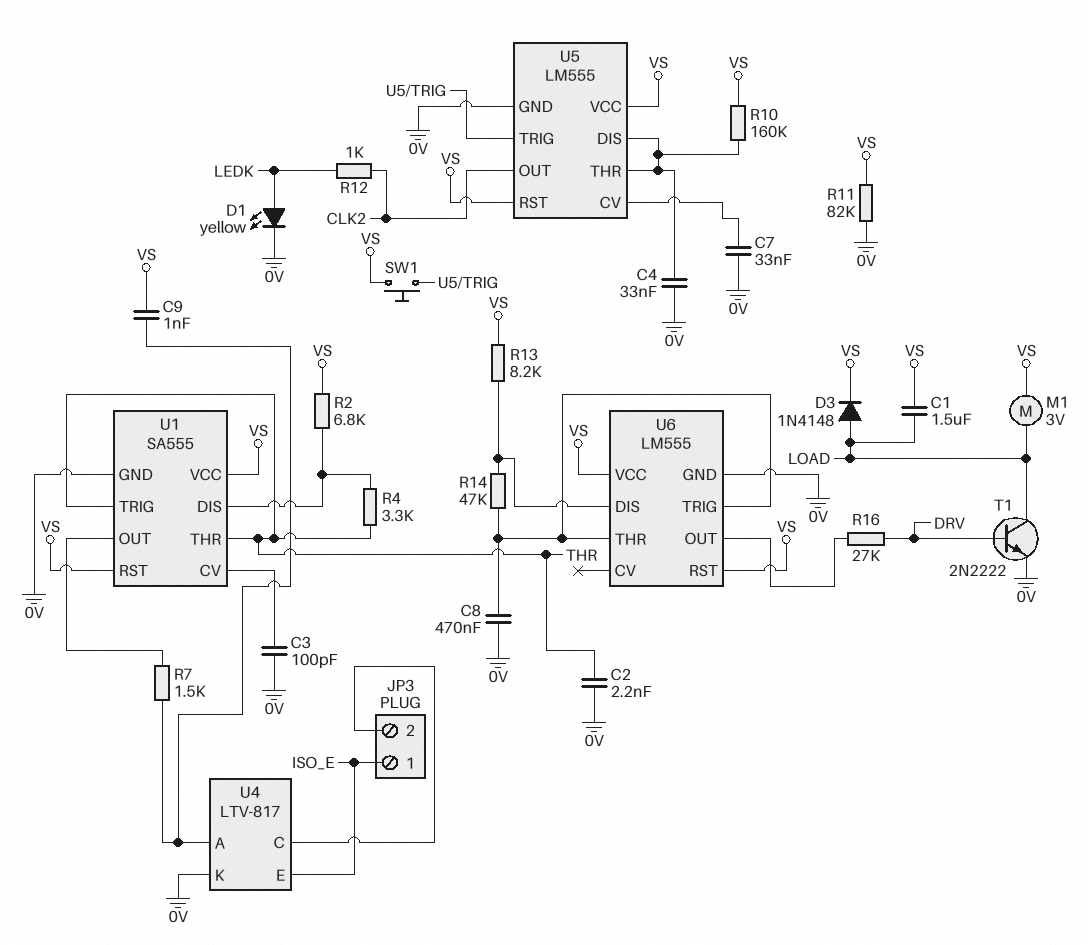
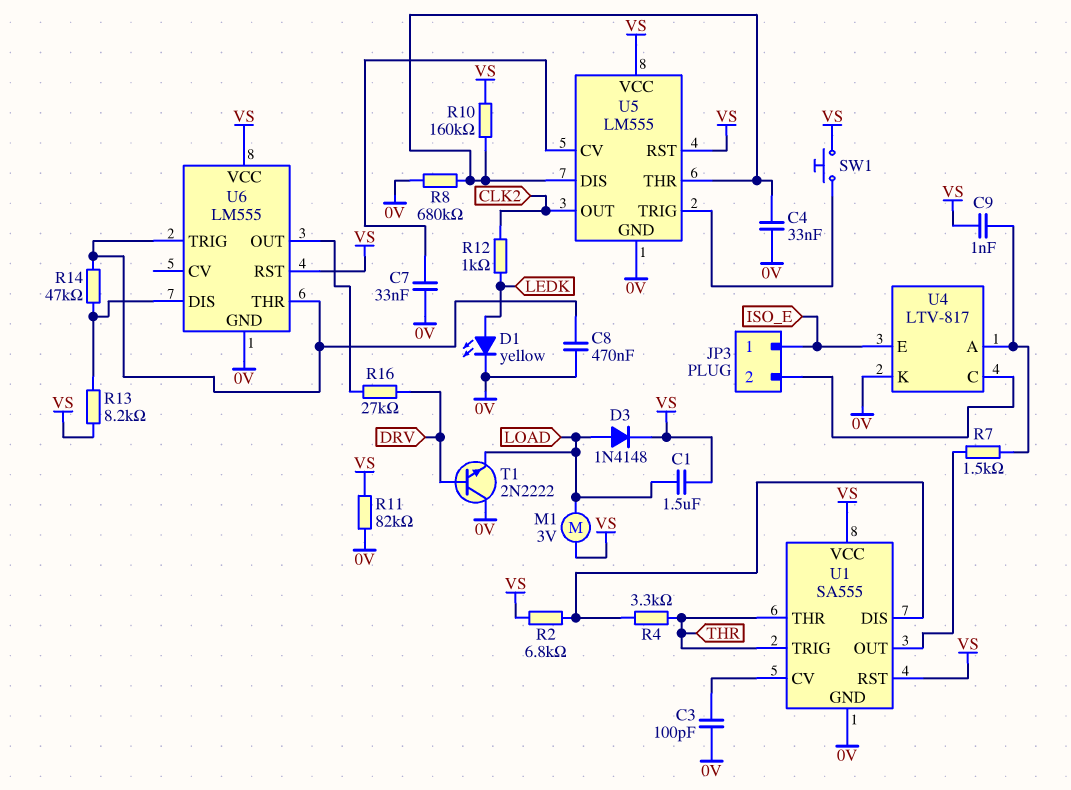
C2: 2.2nF (0V, THR) -> none
R8: none -> 680k (0V, U5/DIS)
T1: NPN 2N2222 (B DRV, C LOAD, E 0V) -> NPN 2N2222 (B DRV, C 0V, E LOAD)

